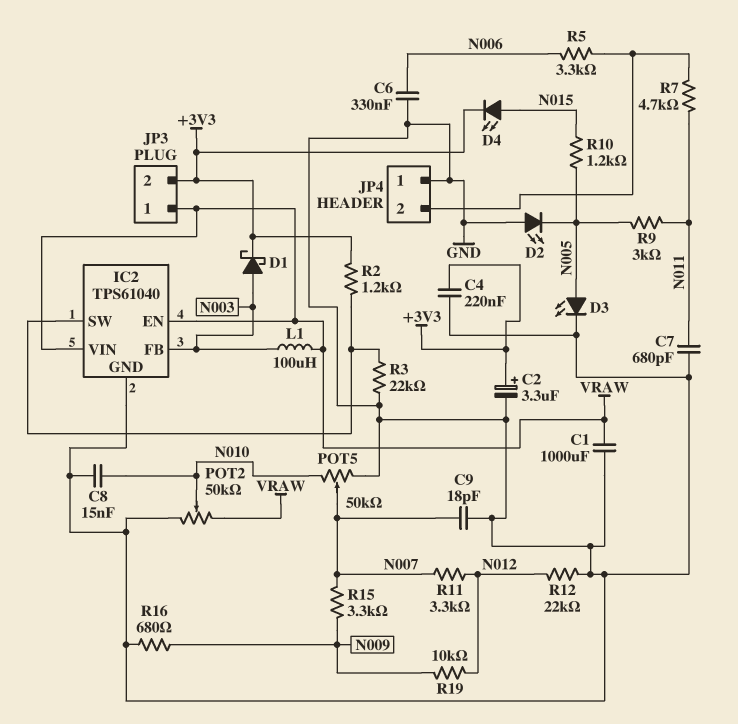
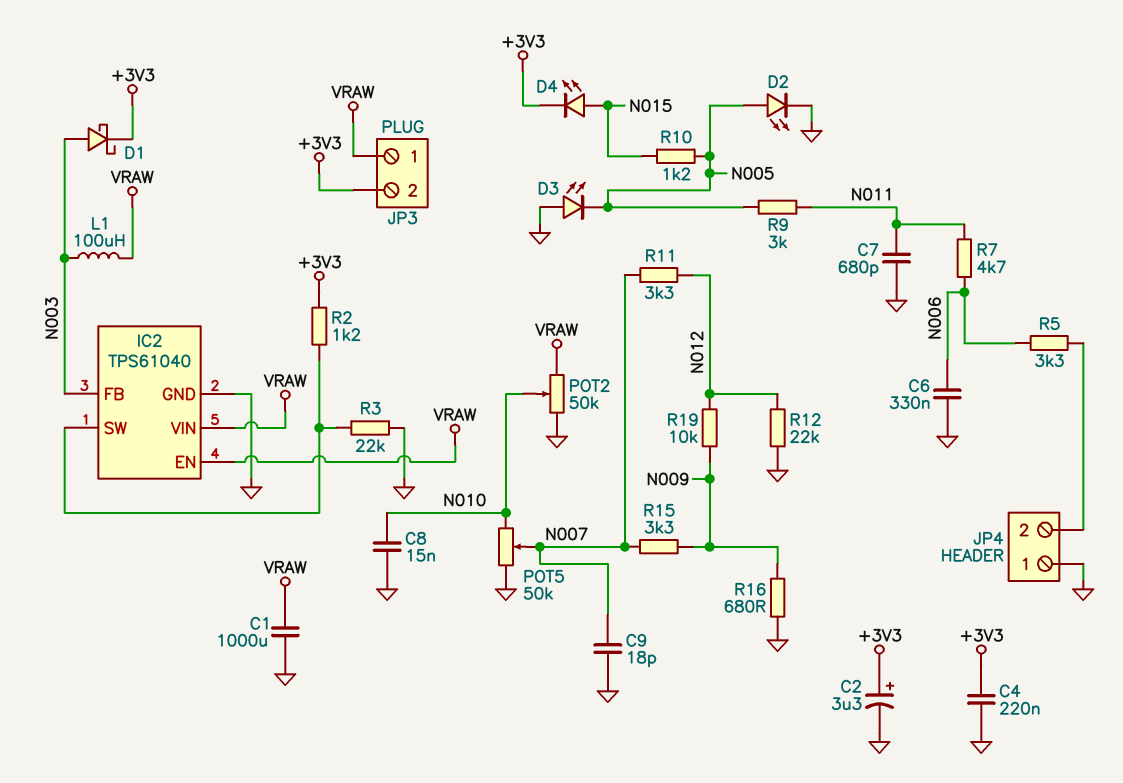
D2: LED (A GND, K N005) -> LED (A N005, K GND)
D3: LED (A N005, K GND) -> LED (A GND, K N005)
R7: 4.7k (JP4/2, N011) -> 4.7k (N006, N011)

